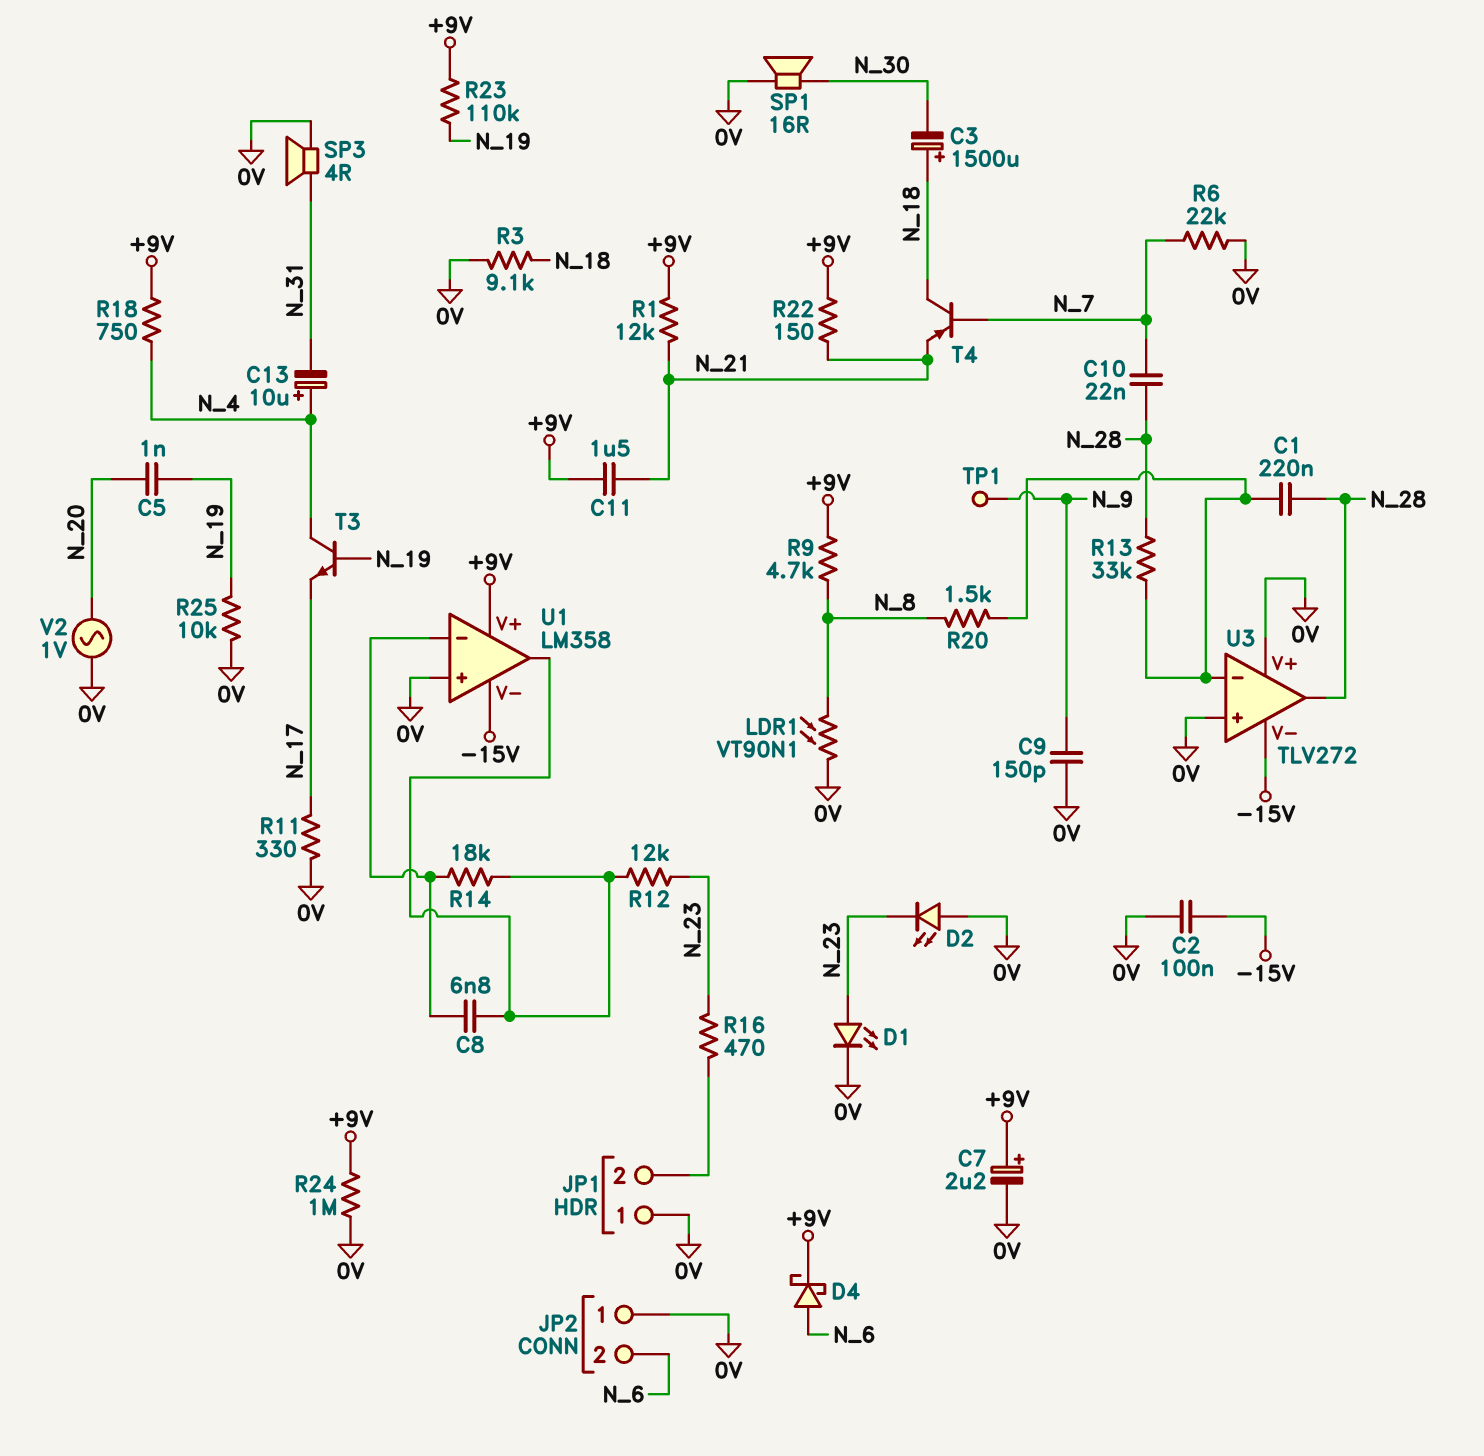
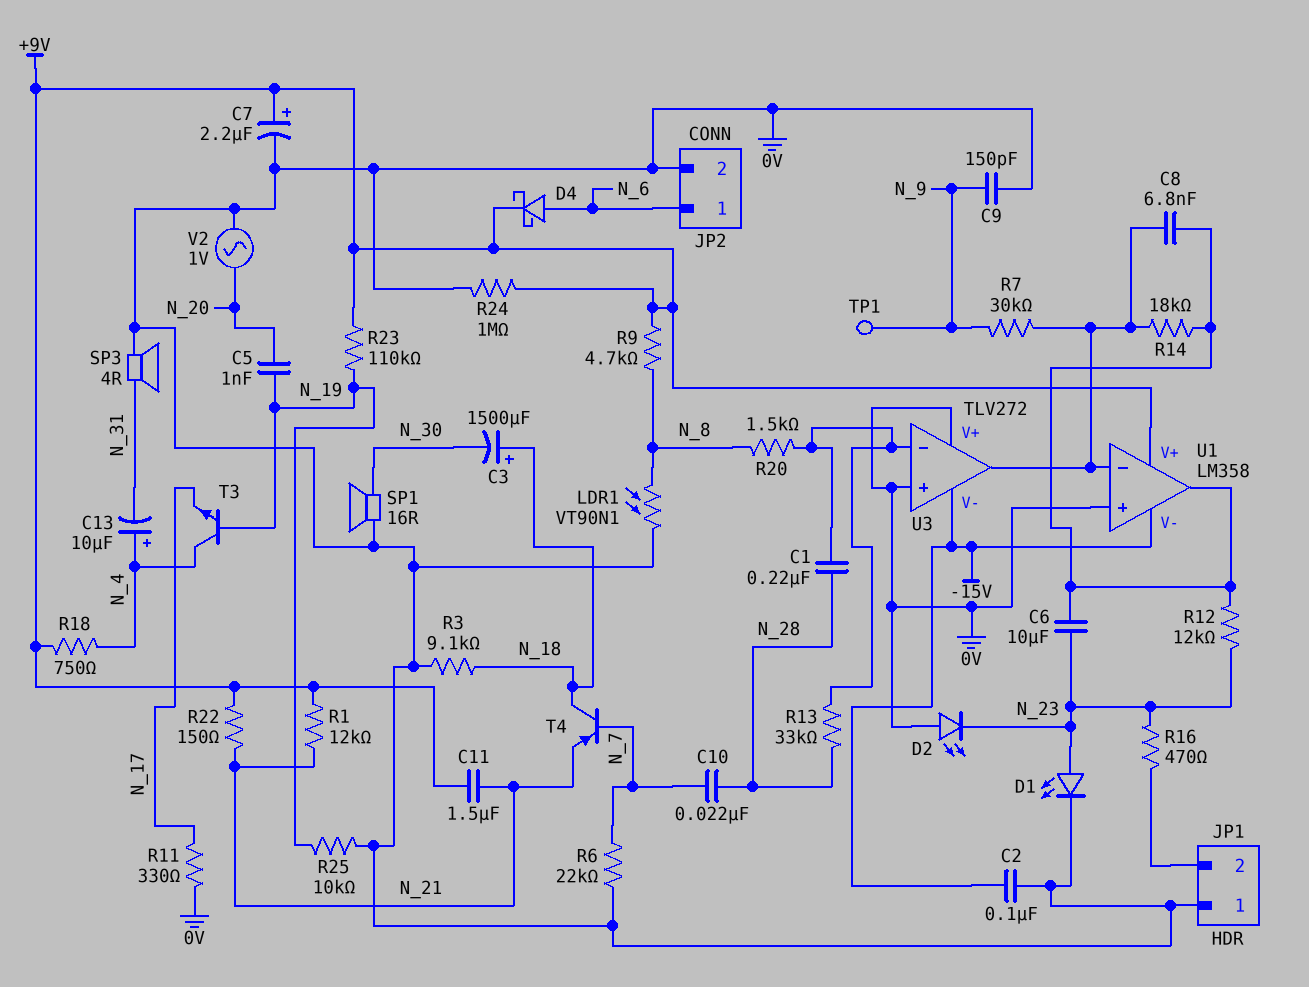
C6: none -> 10uF (N_23, U1/out)
JP2 pin 1: 0V -> N_6
JP2 pin 2: N_6 -> 0V
R7: none -> 30k (N_9, U1/in-)
U3 pin out: N_28 -> U1/in-

